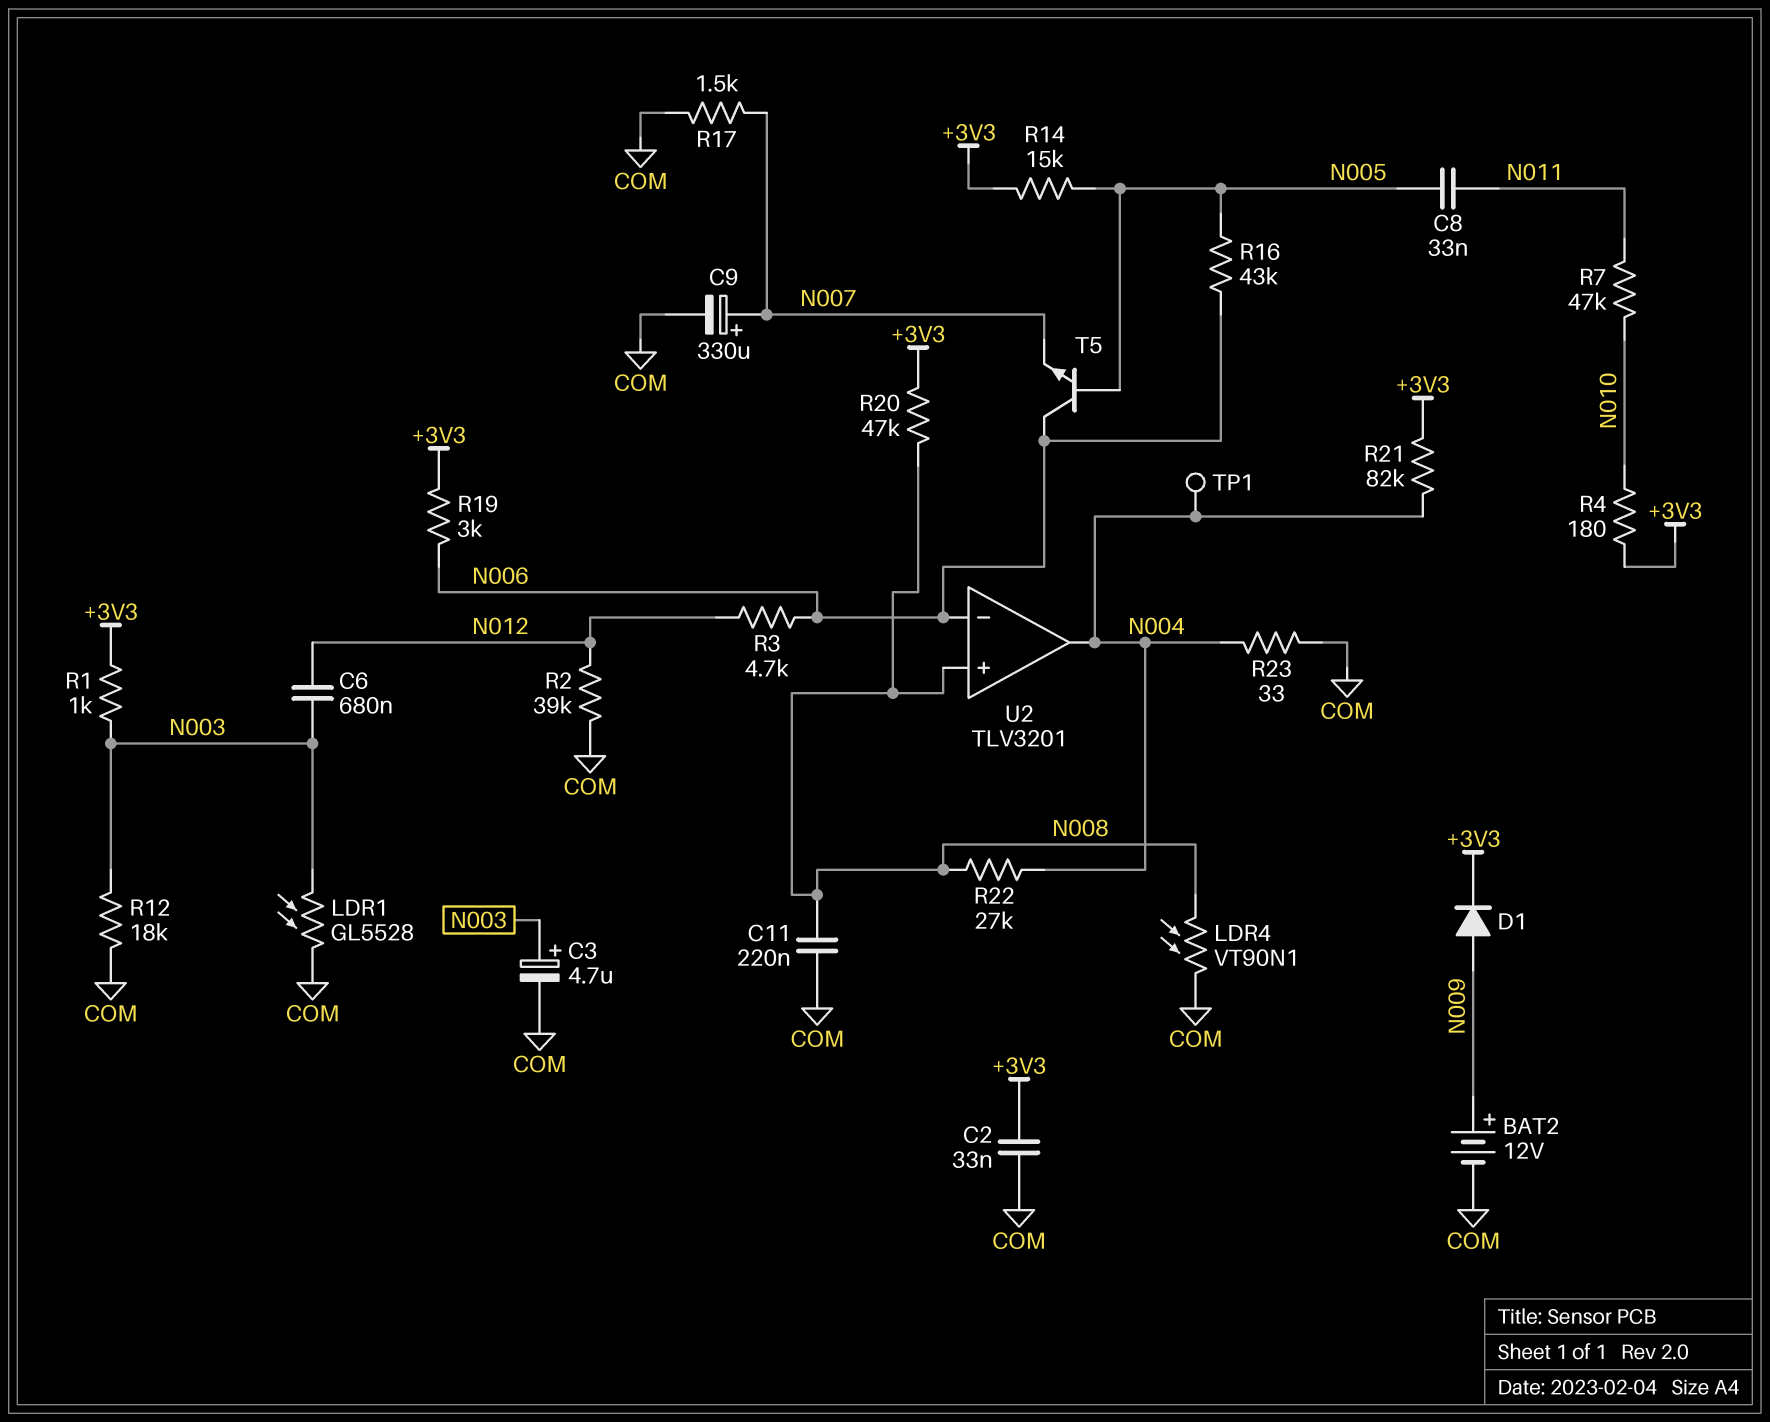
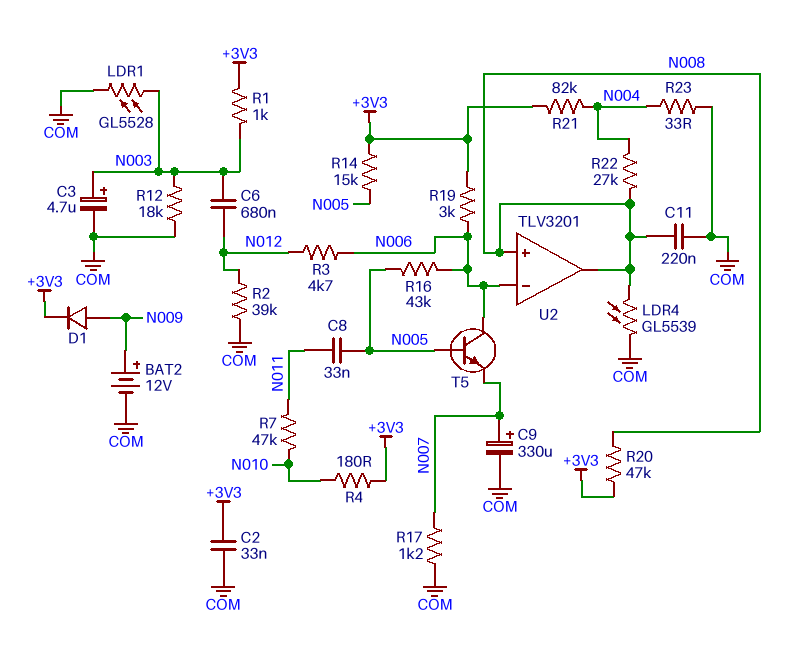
LDR4: VT90N1 (COM, N008) -> GL5539 (COM, N008)
R17: 1.5k (COM, N007) -> 1.2k (COM, N007)
TP1: test point (N004) -> none
U2 pin out: N004 -> N008

